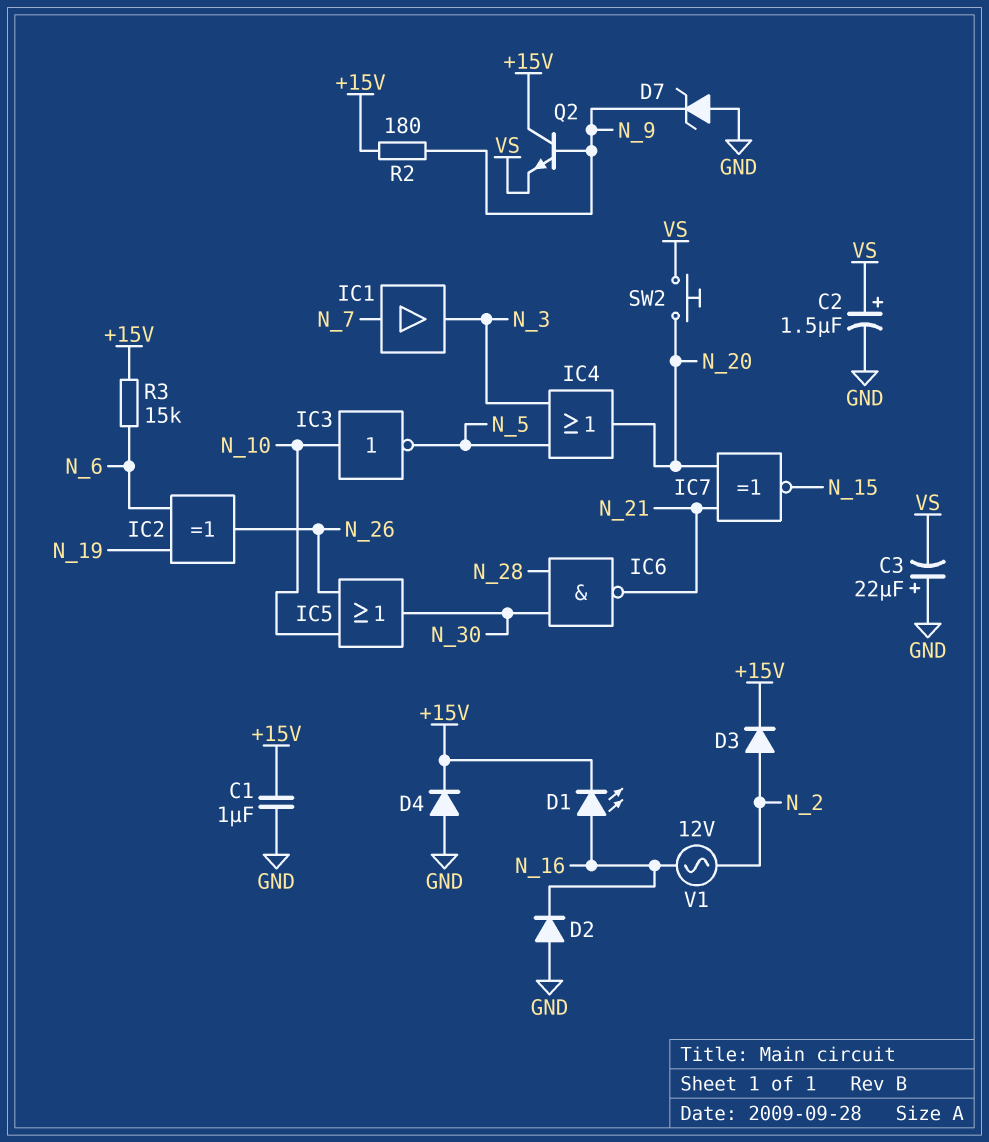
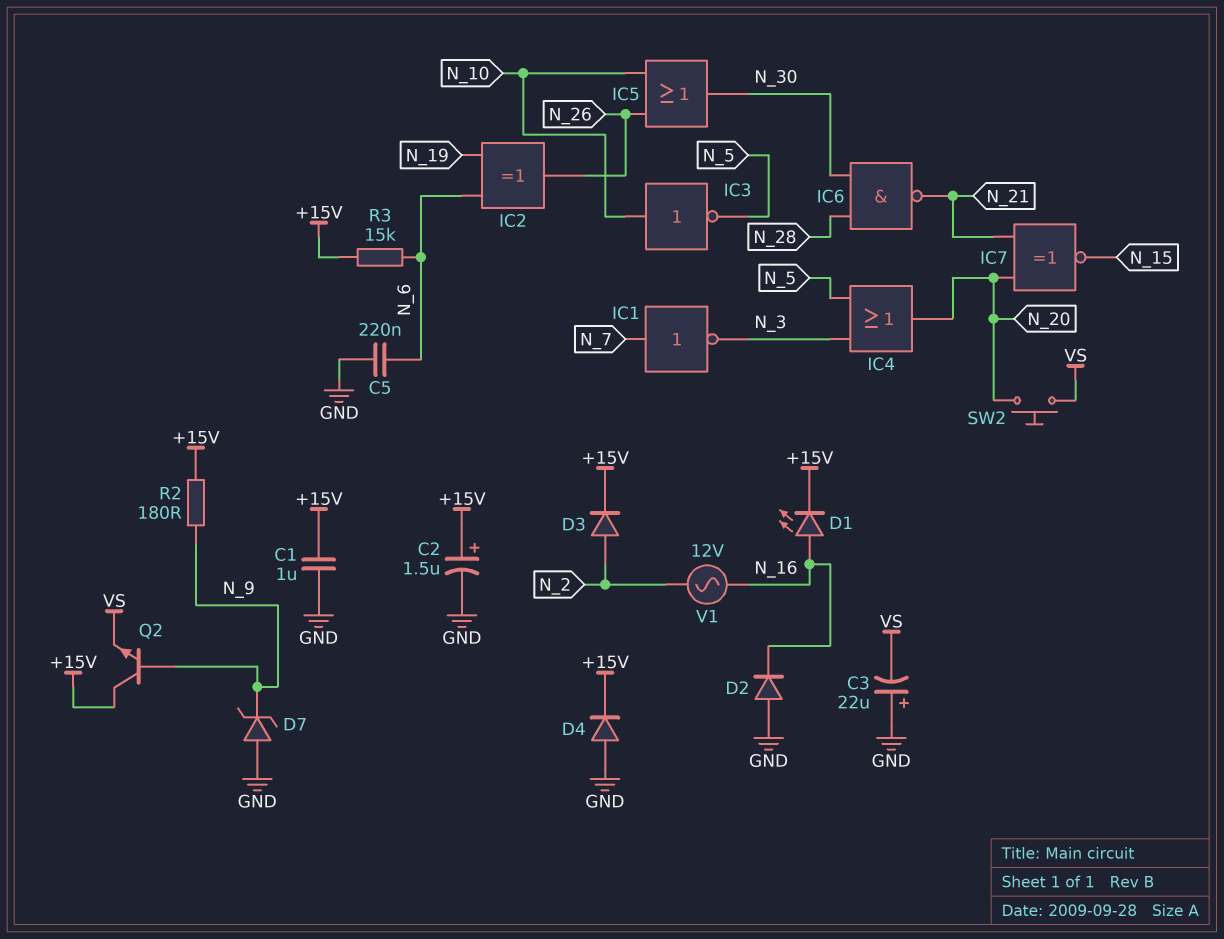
C2: 1.5uF (plus VS, minus GND) -> 1.5uF (plus +15V, minus GND)
C5: none -> 220nF (GND, N_6)
IC1: buffer (in N_7, out N_3) -> NOT (in N_7, out N_3)

